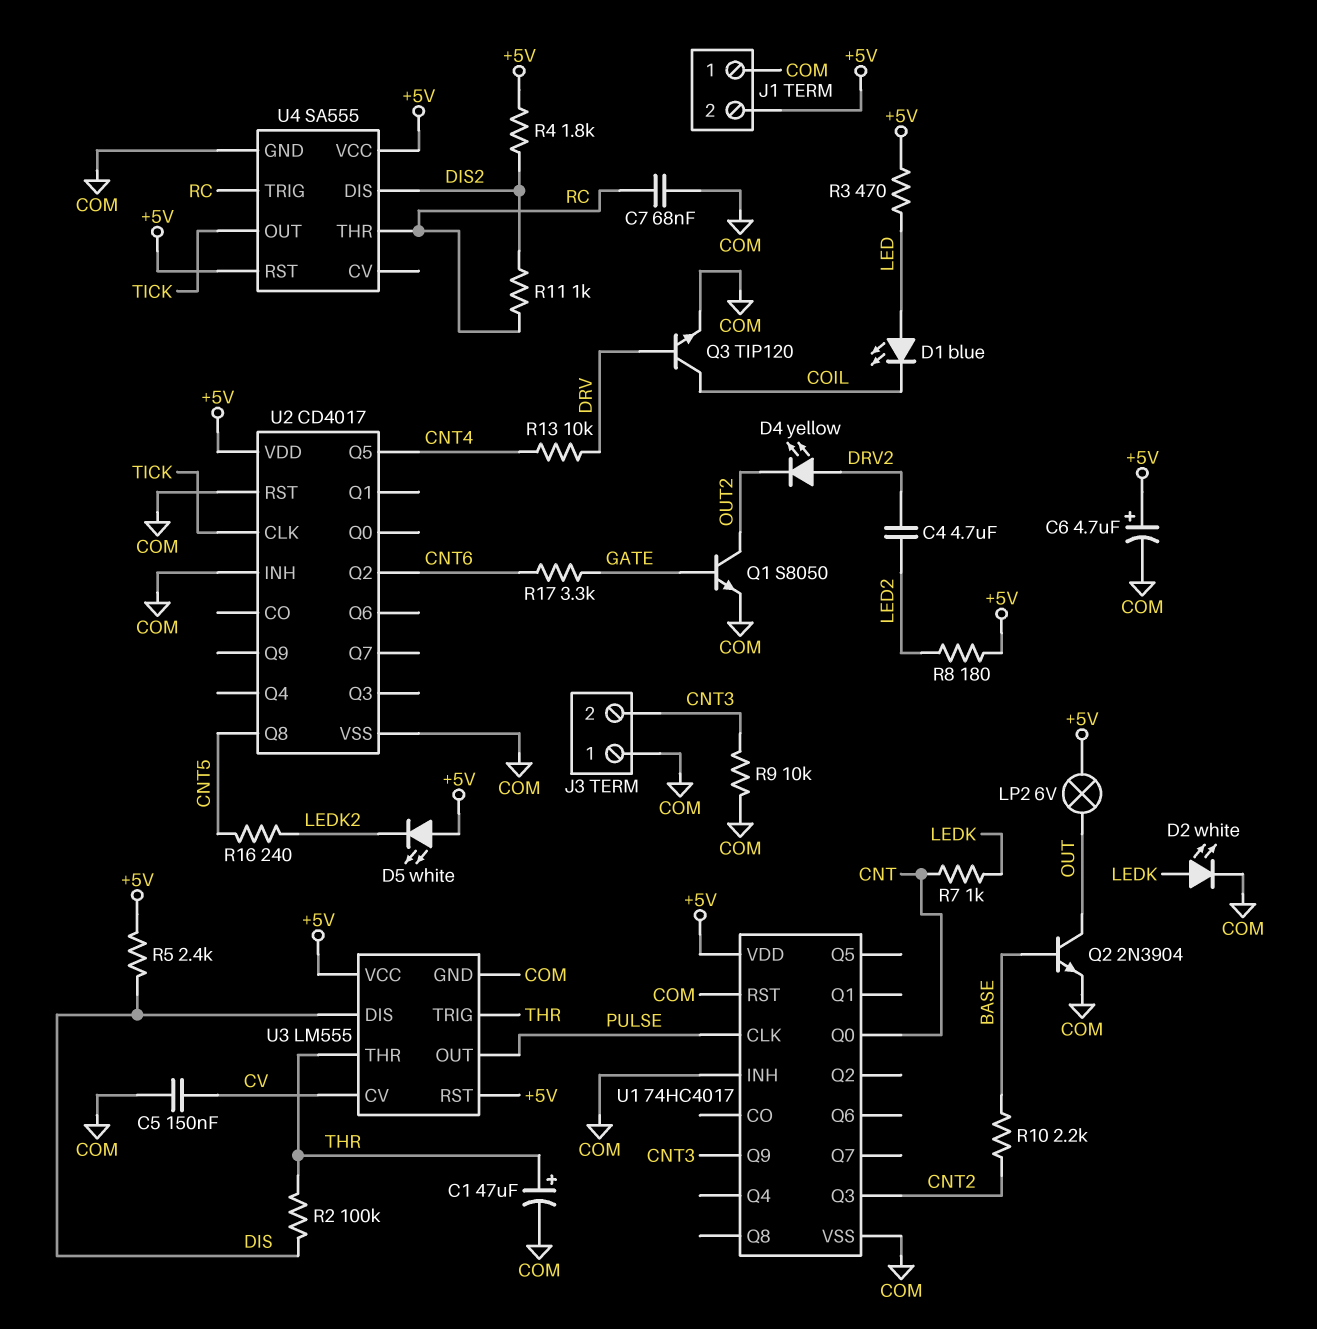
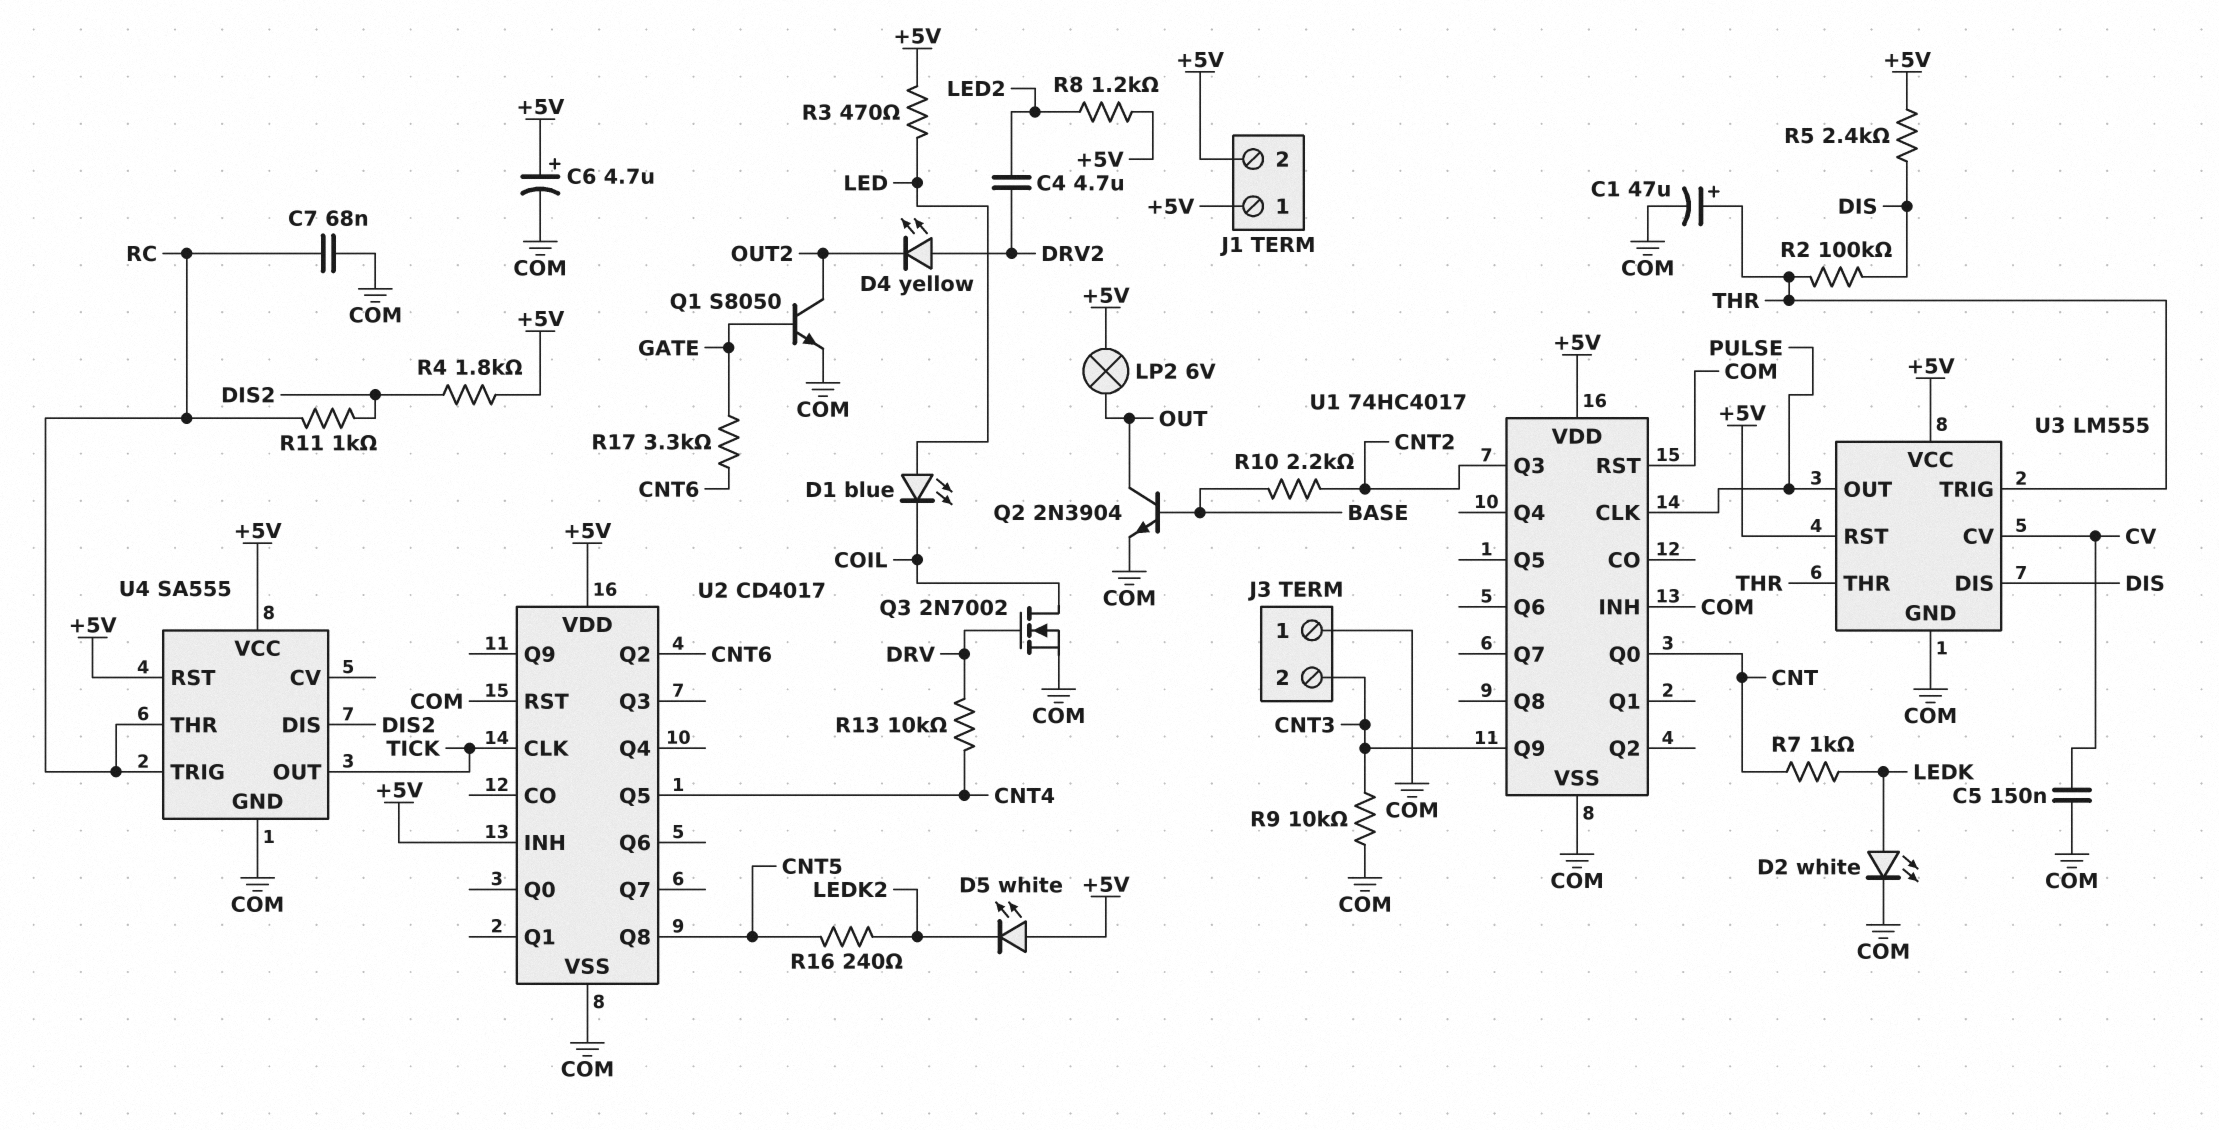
J1 pin 1: COM -> +5V
Q3: NPN TIP120 (B DRV, C COIL, E COM) -> NMOS 2N7002 (G DRV, D COIL, S COM)
R8: 180 (+5V, LED2) -> 1.2k (+5V, LED2)
U2 pin INH: COM -> +5V

